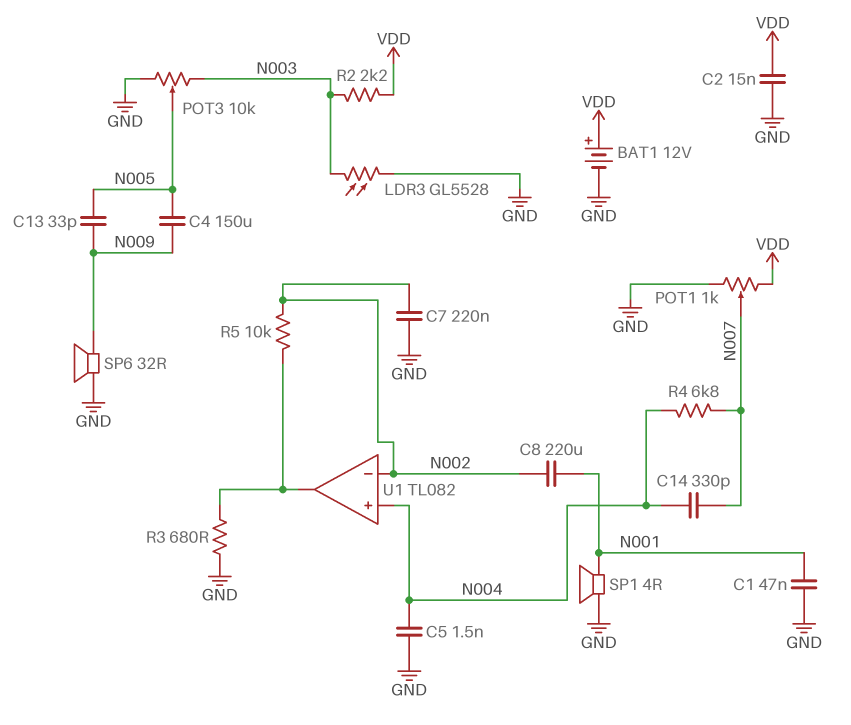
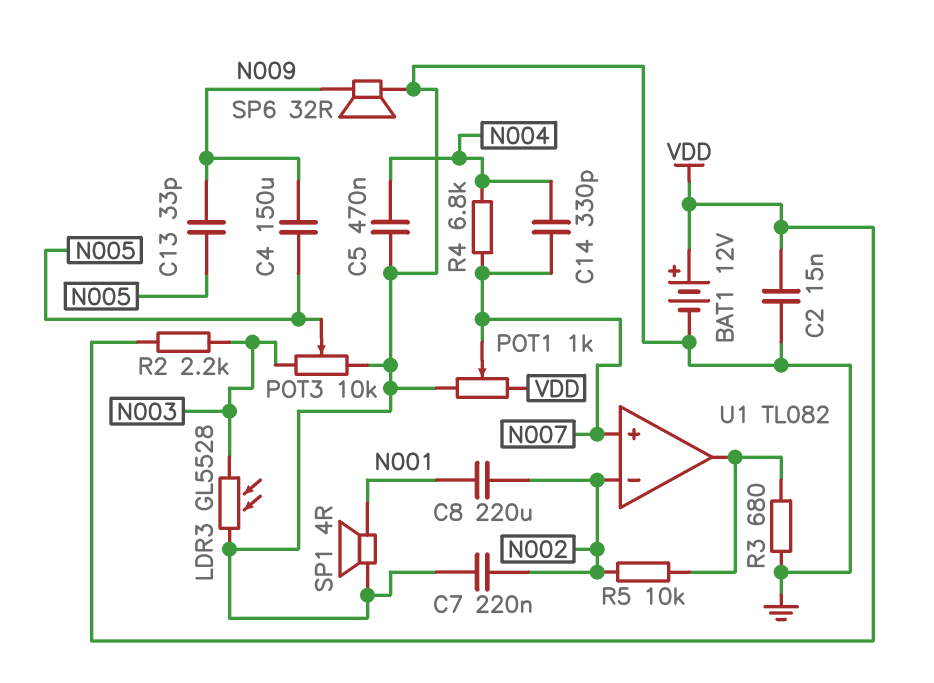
C1: 47nF (GND, N001) -> none
C5: 1.5nF (GND, N004) -> 470nF (GND, N004)
U1 pin in+: N004 -> N007

